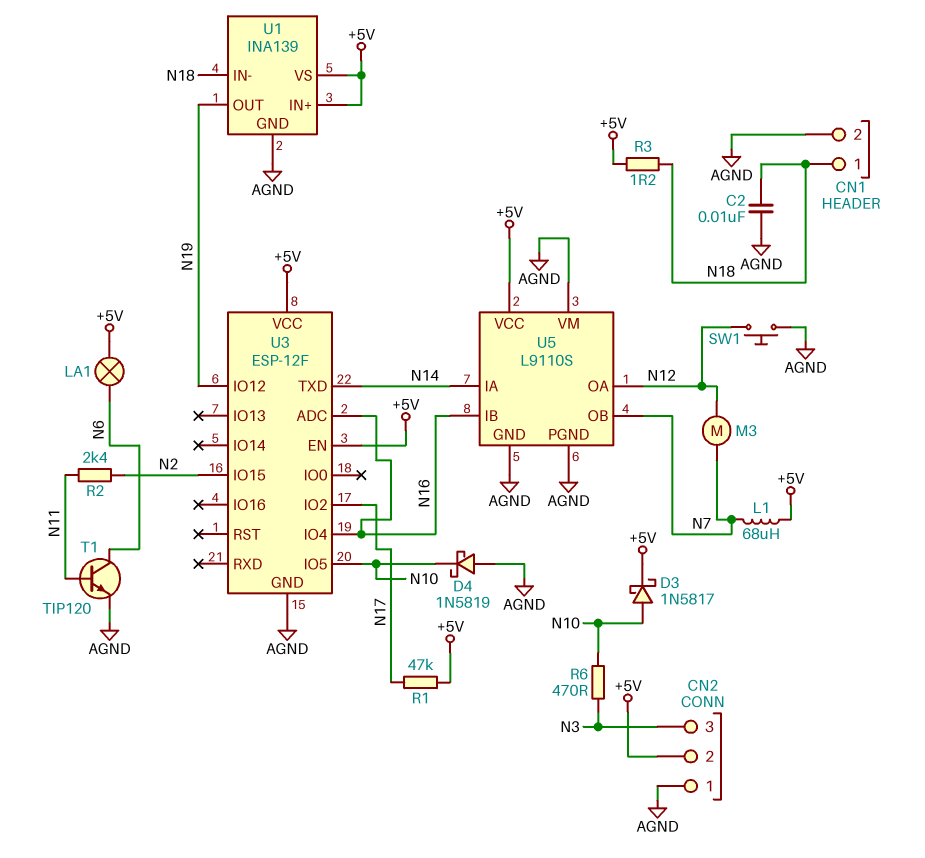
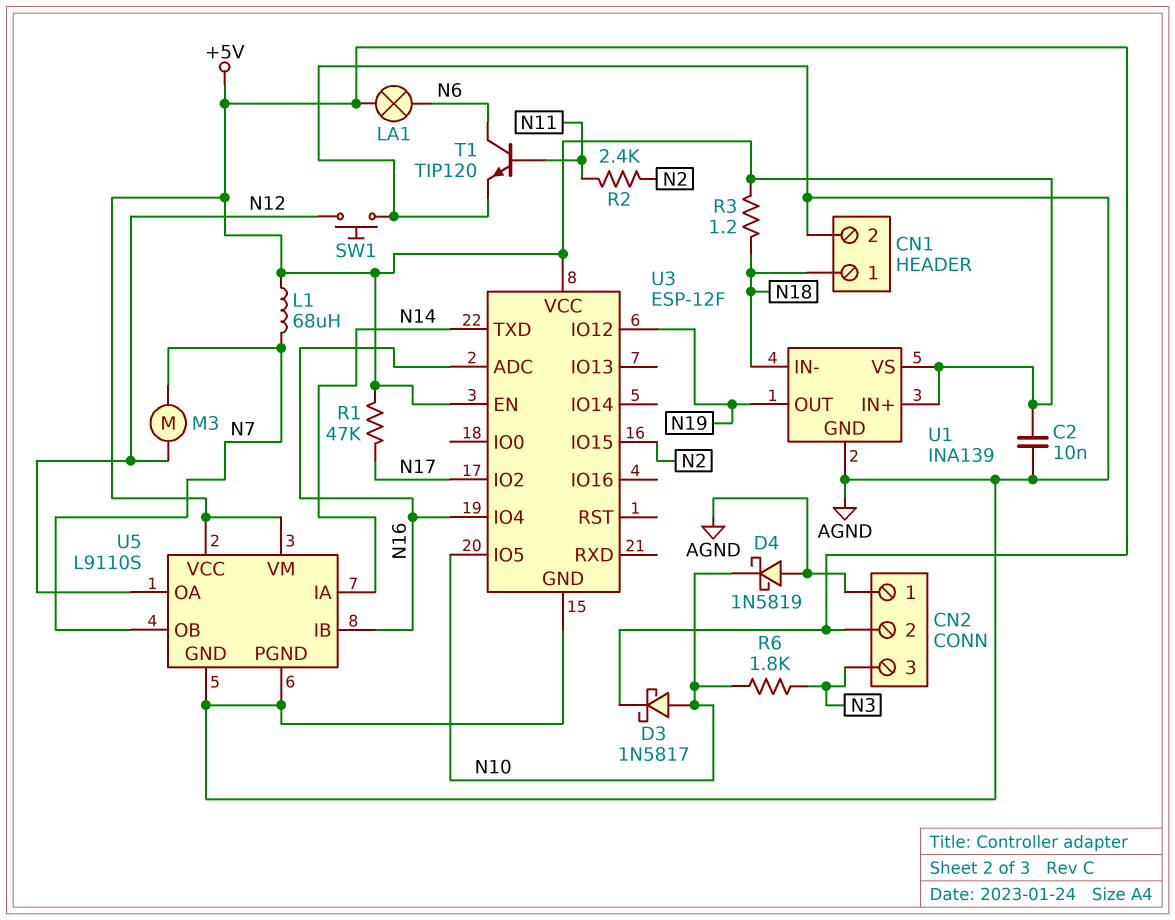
C2: 10nF (AGND, N18) -> 10nF (+5V, AGND)
R6: 470 (N3, N10) -> 1.8k (N3, N10)
U5 pin VM: AGND -> +5V

